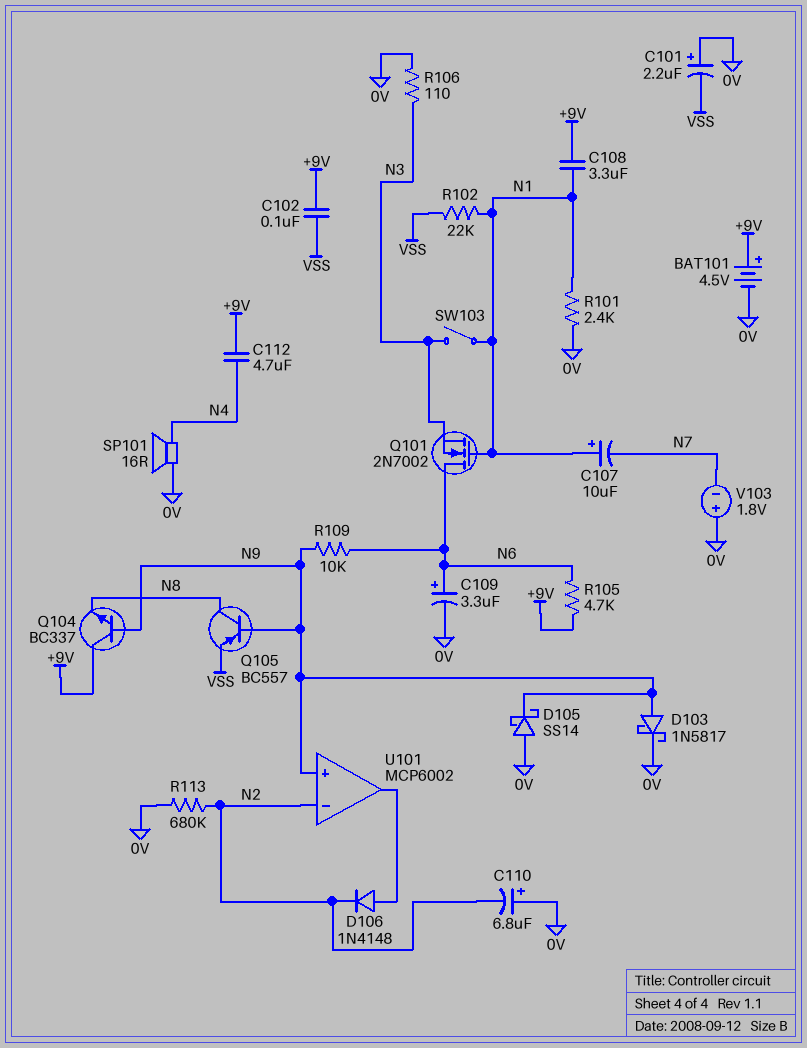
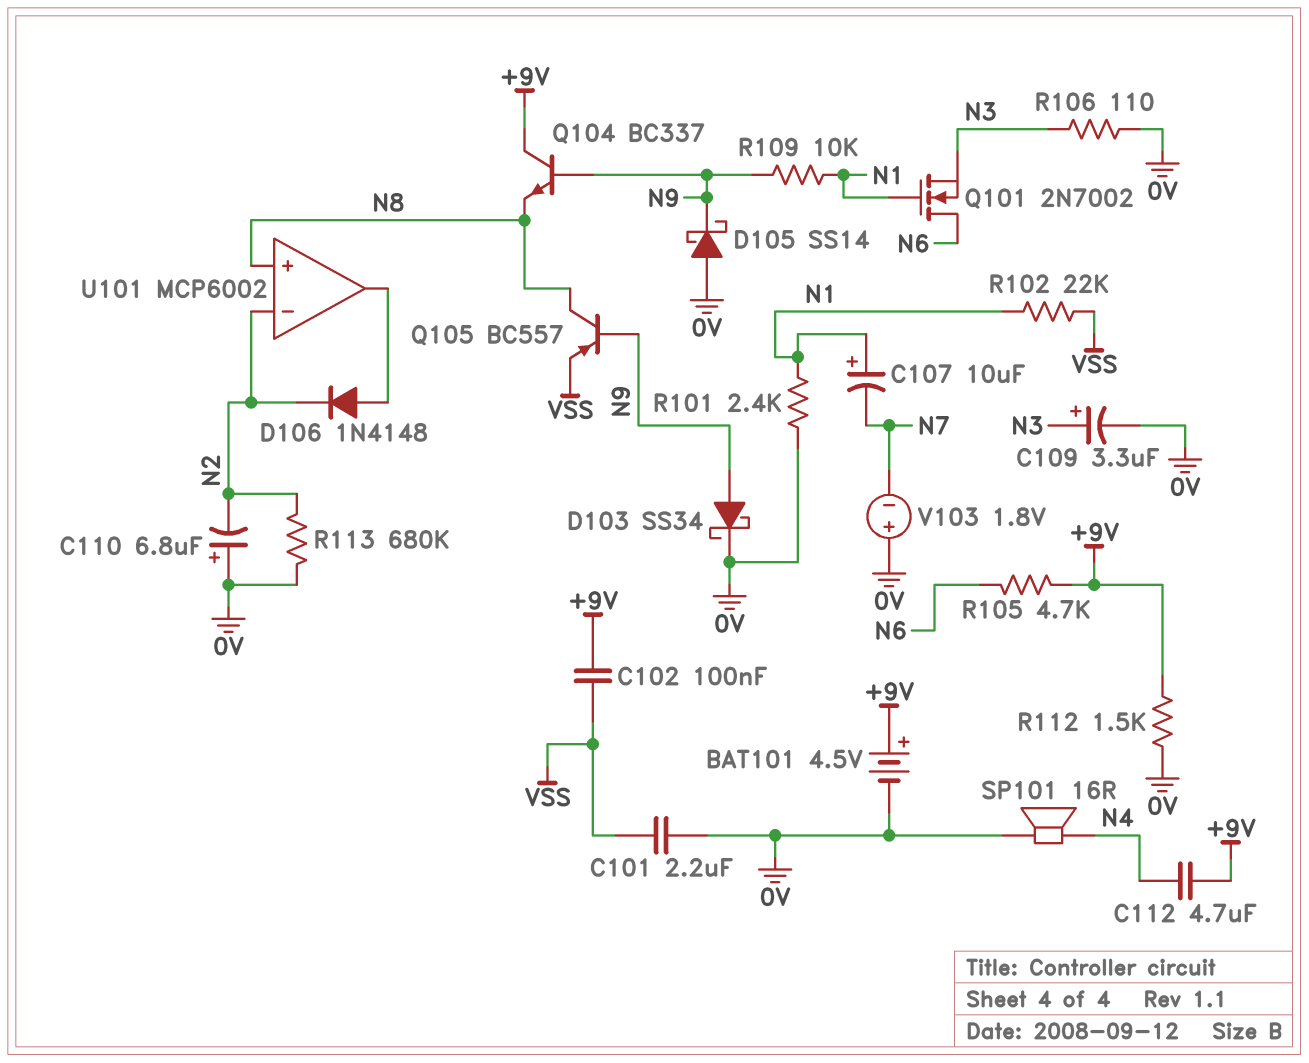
C101: 2.2uF (plus 0V, minus VSS) -> 2.2uF (0V, VSS)
C108: 3.3uF (+9V, N1) -> none
C109: 3.3uF (plus N6, minus 0V) -> 3.3uF (plus N3, minus 0V)
D103: schottky 1N5817 (A N9, K 0V) -> schottky SS34 (A N9, K 0V)
R109: 10k (N6, N9) -> 10k (N1, N9)
R112: none -> 1.5k (+9V, 0V)
SW103: switch (N1, N3) -> none
U101 pin in+: N9 -> N8

